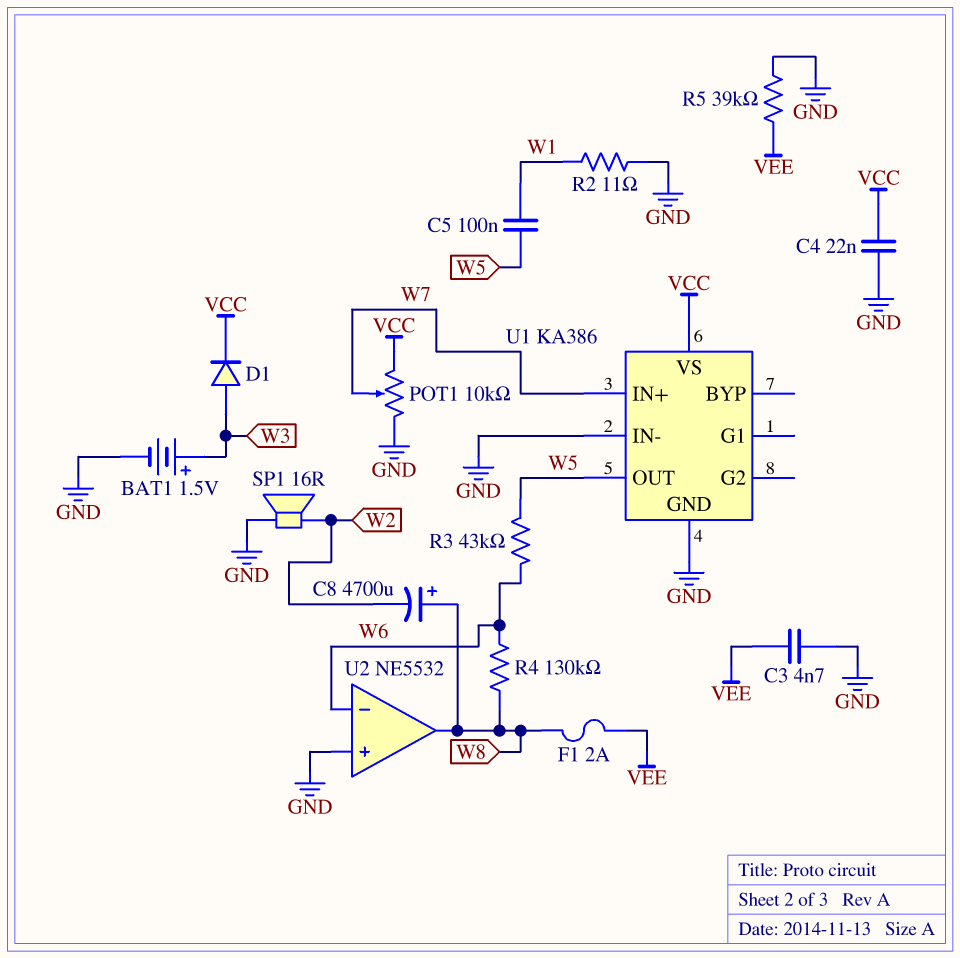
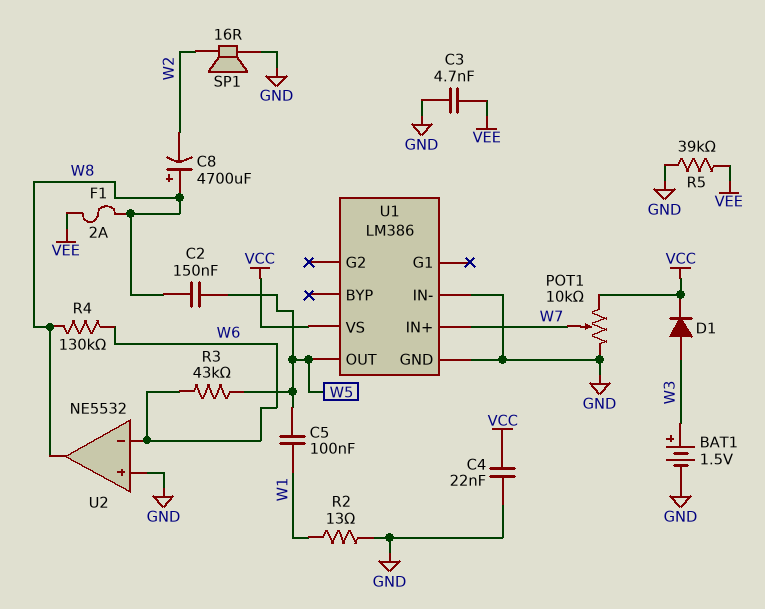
C2: none -> 150nF (W5, W8)
R2: 11 (GND, W1) -> 13 (GND, W1)
U1: KA386 -> LM386

